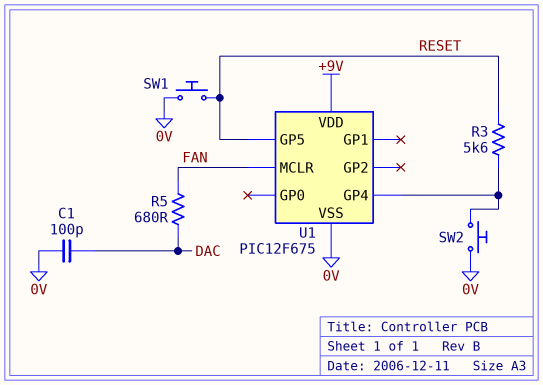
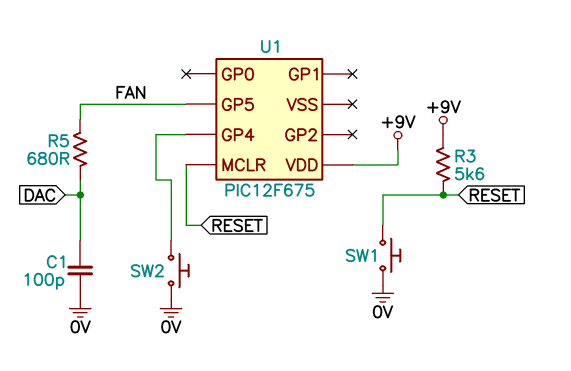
R3: 5.6k (RESET, U1/GP4) -> 5.6k (+9V, RESET)
U1 pin GP5: RESET -> FAN
U1 pin MCLR: FAN -> RESET
U1 pin VSS: 0V -> none

